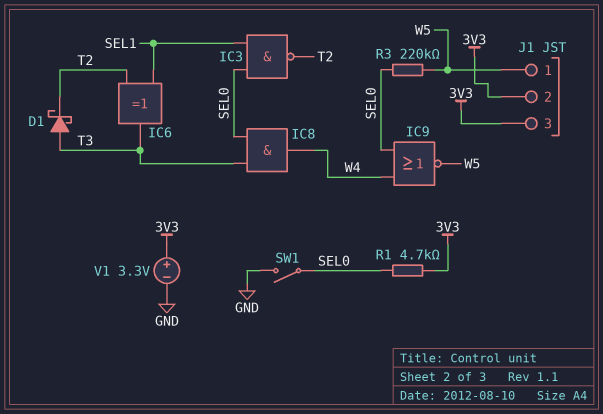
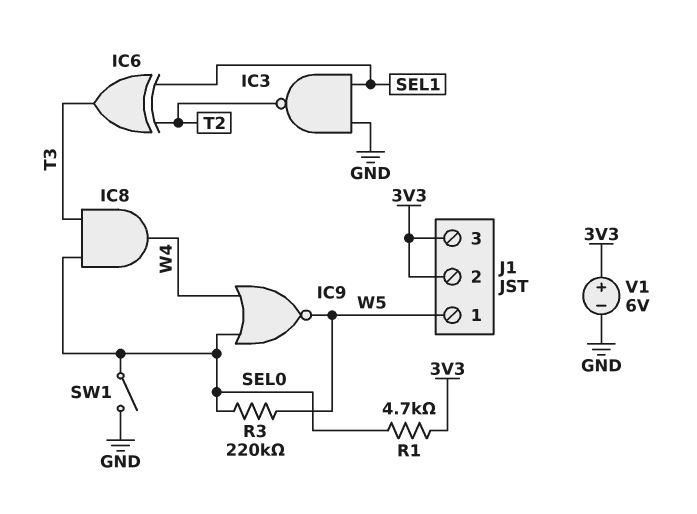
D1: schottky (A T3, K T2) -> none
IC3: NAND (in SEL0, in SEL1, out T2) -> NAND (in GND, in SEL1, out T2)
V1: 3.3V (plus 3V3, minus GND) -> 6V (plus 3V3, minus GND)

